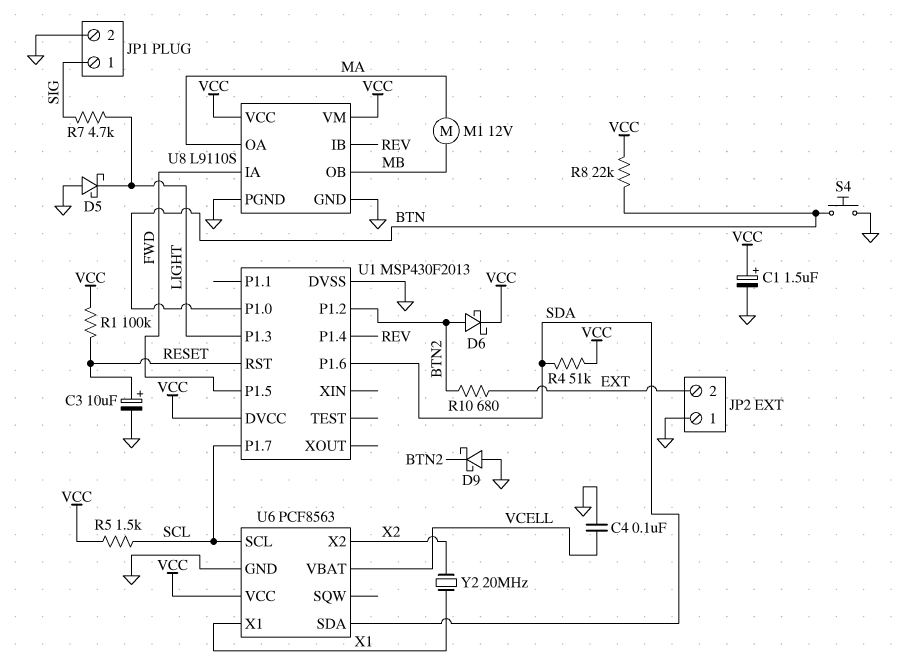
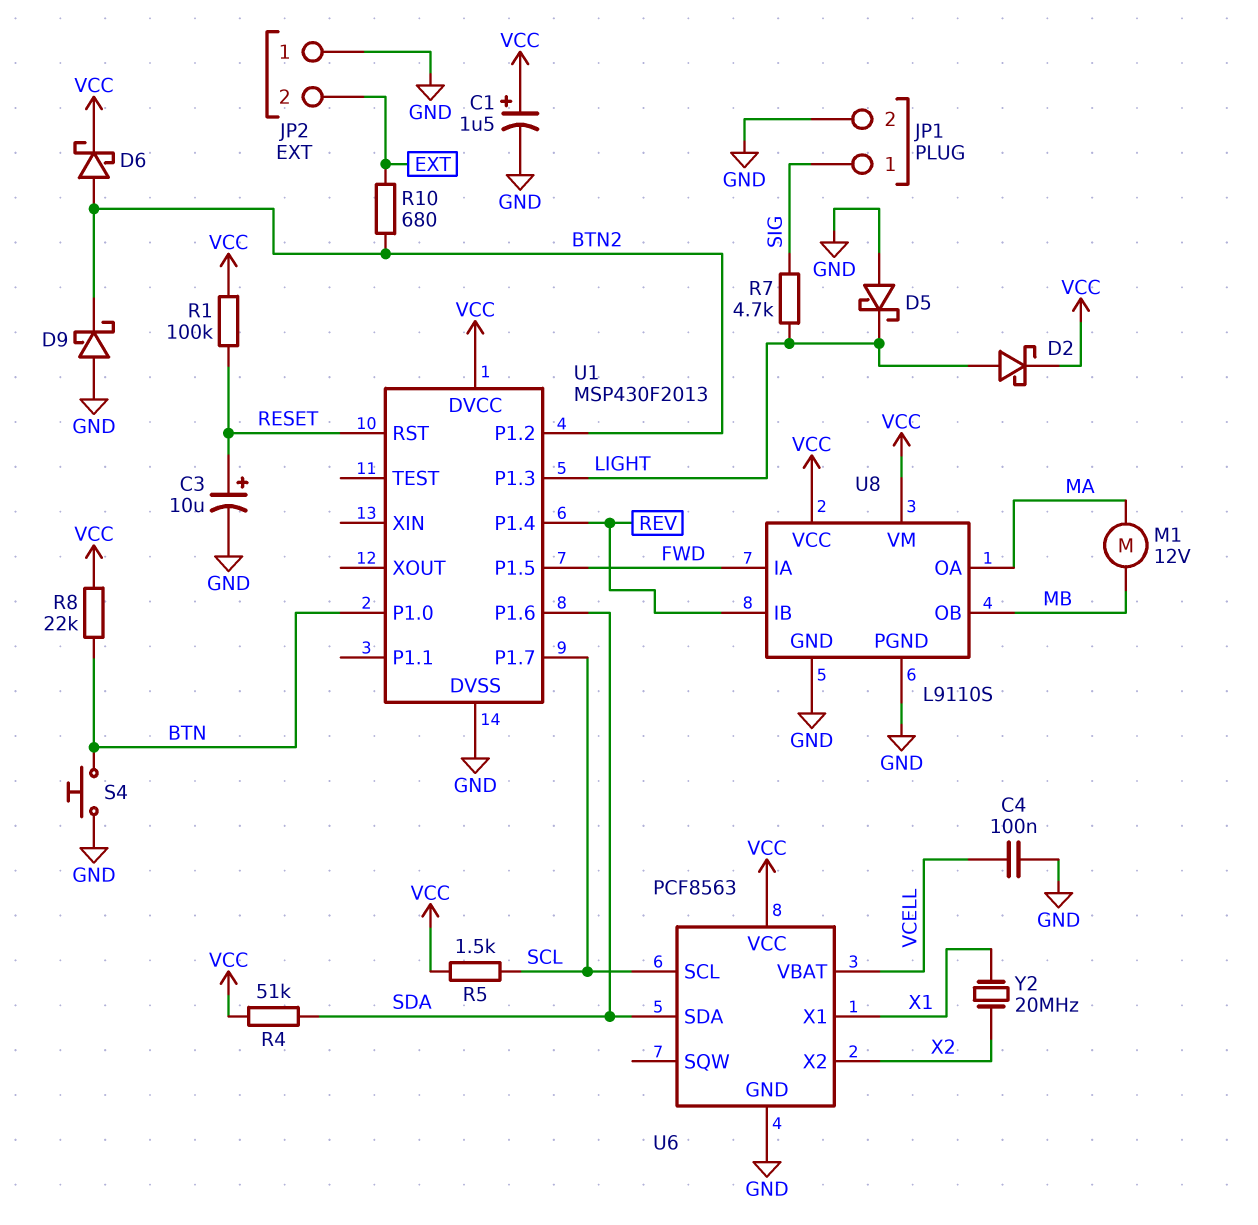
D2: none -> schottky (A LIGHT, K VCC)

